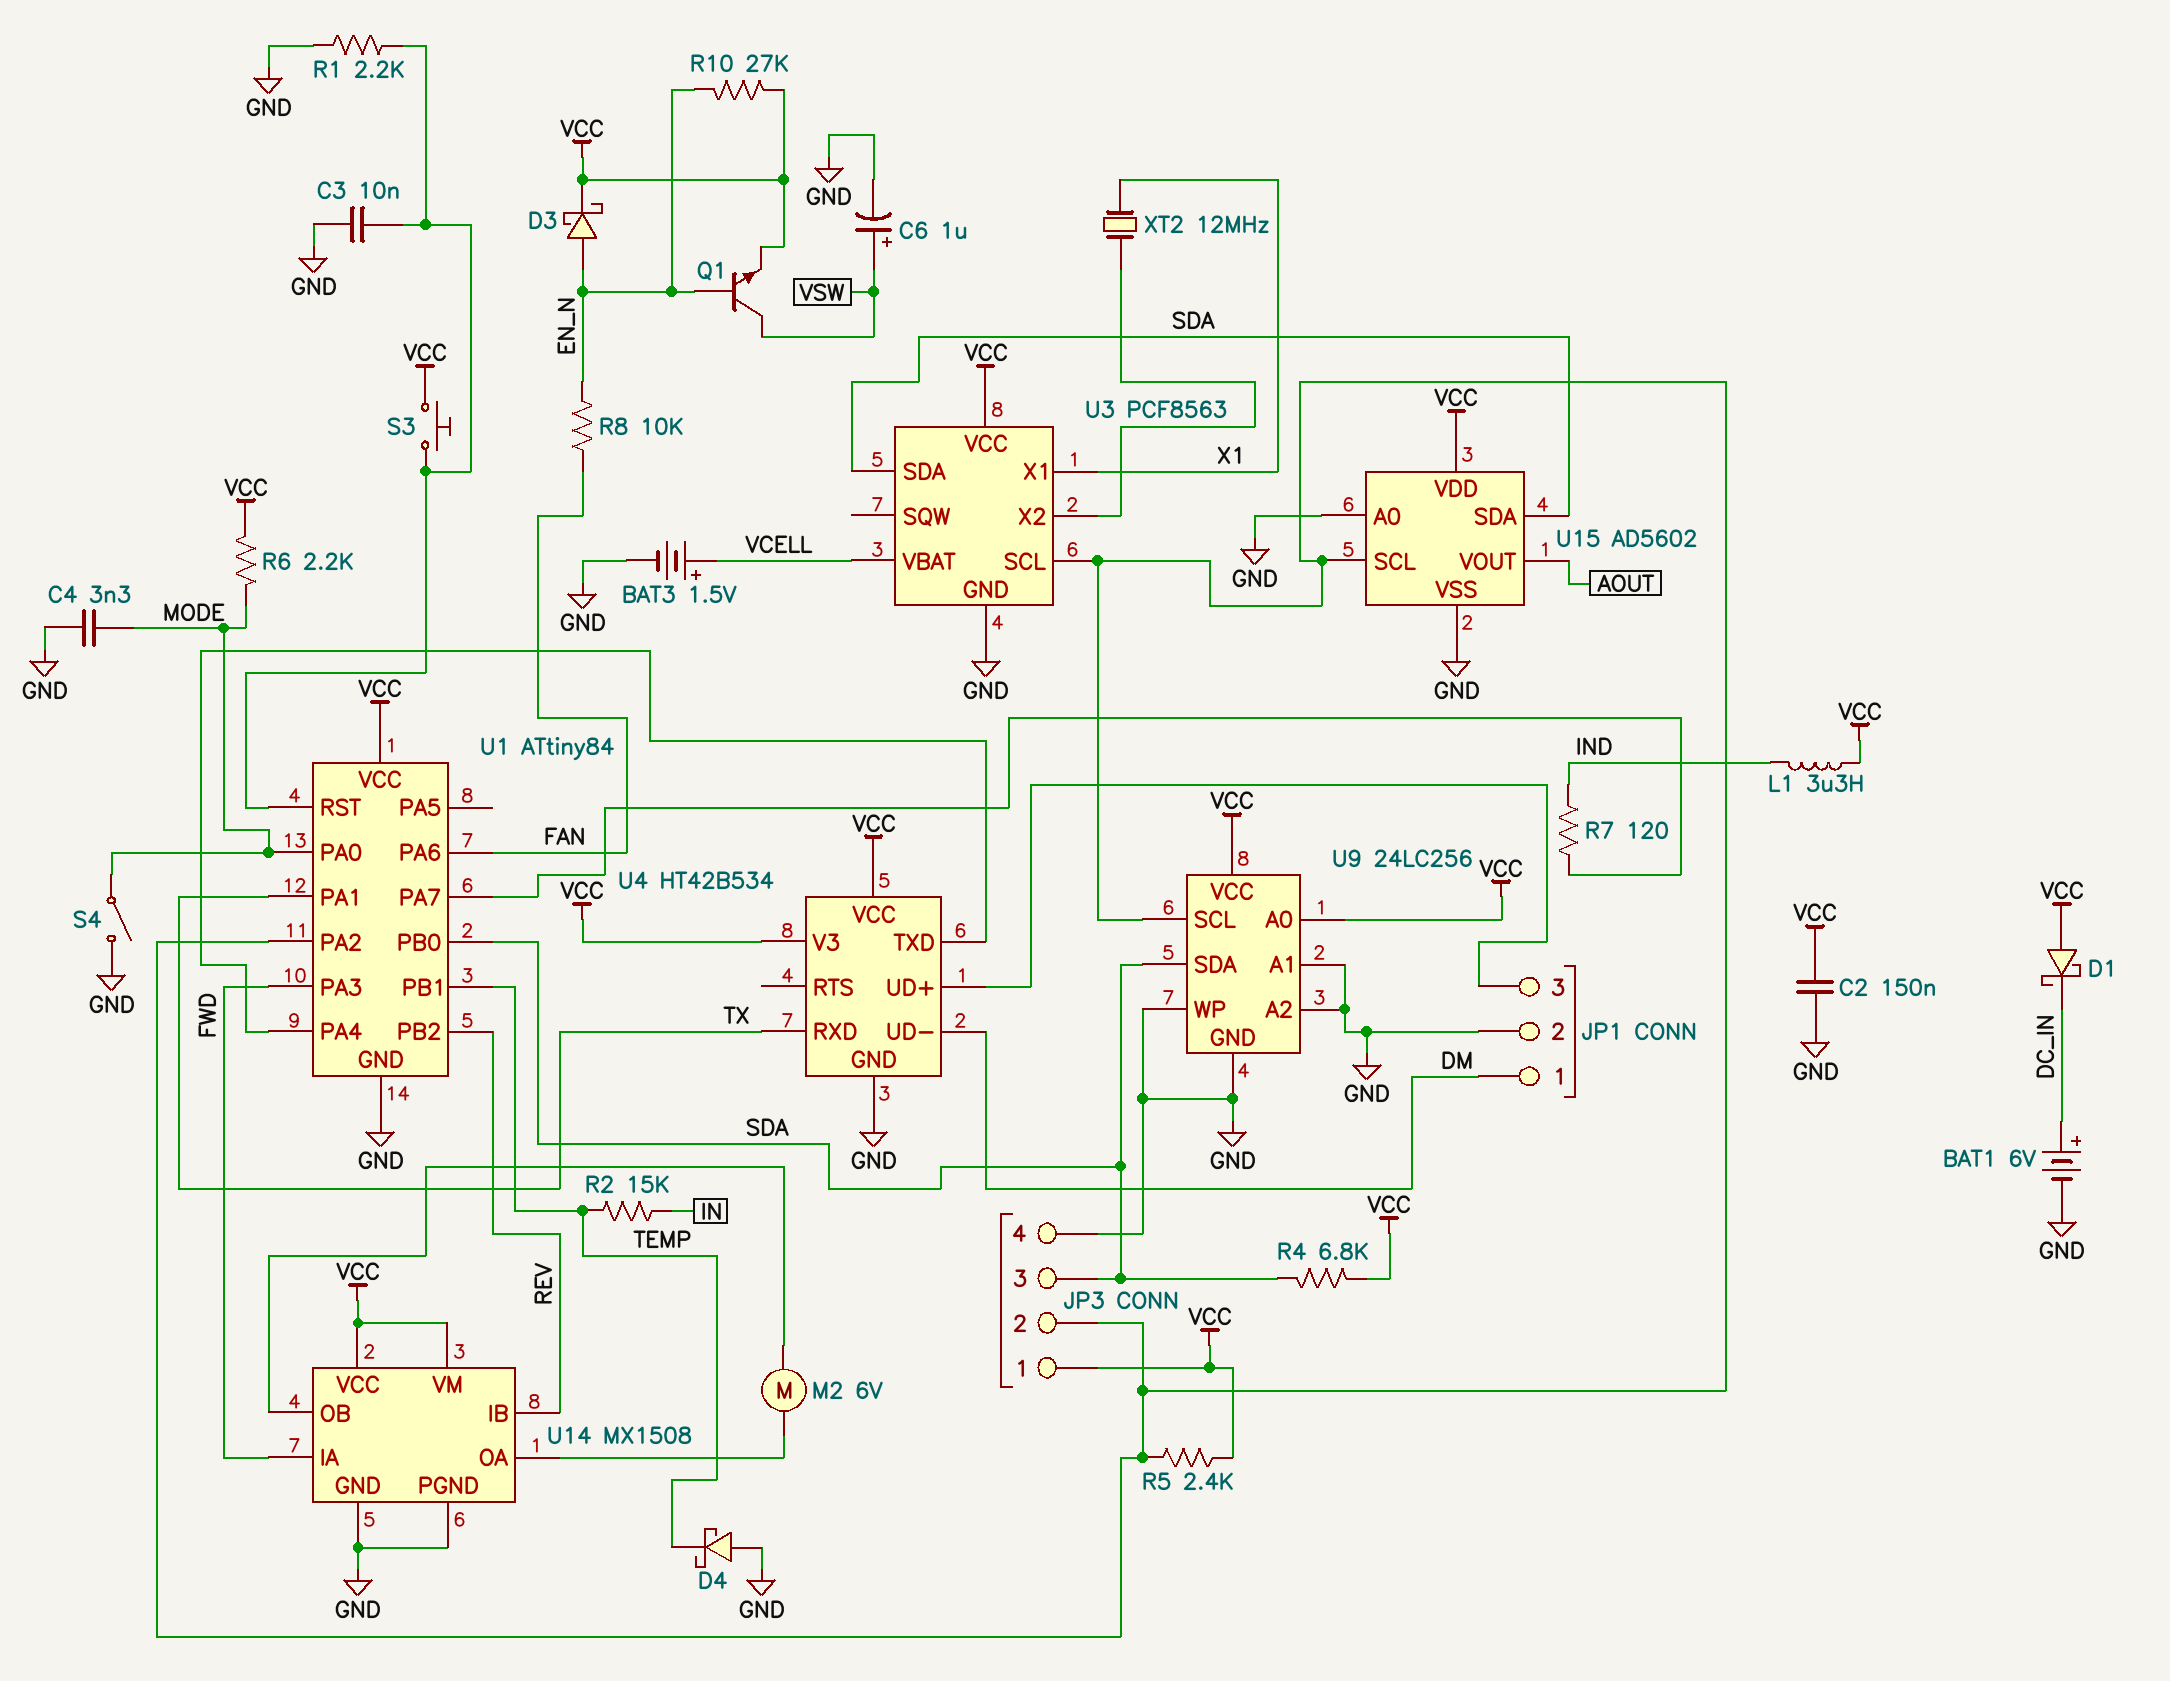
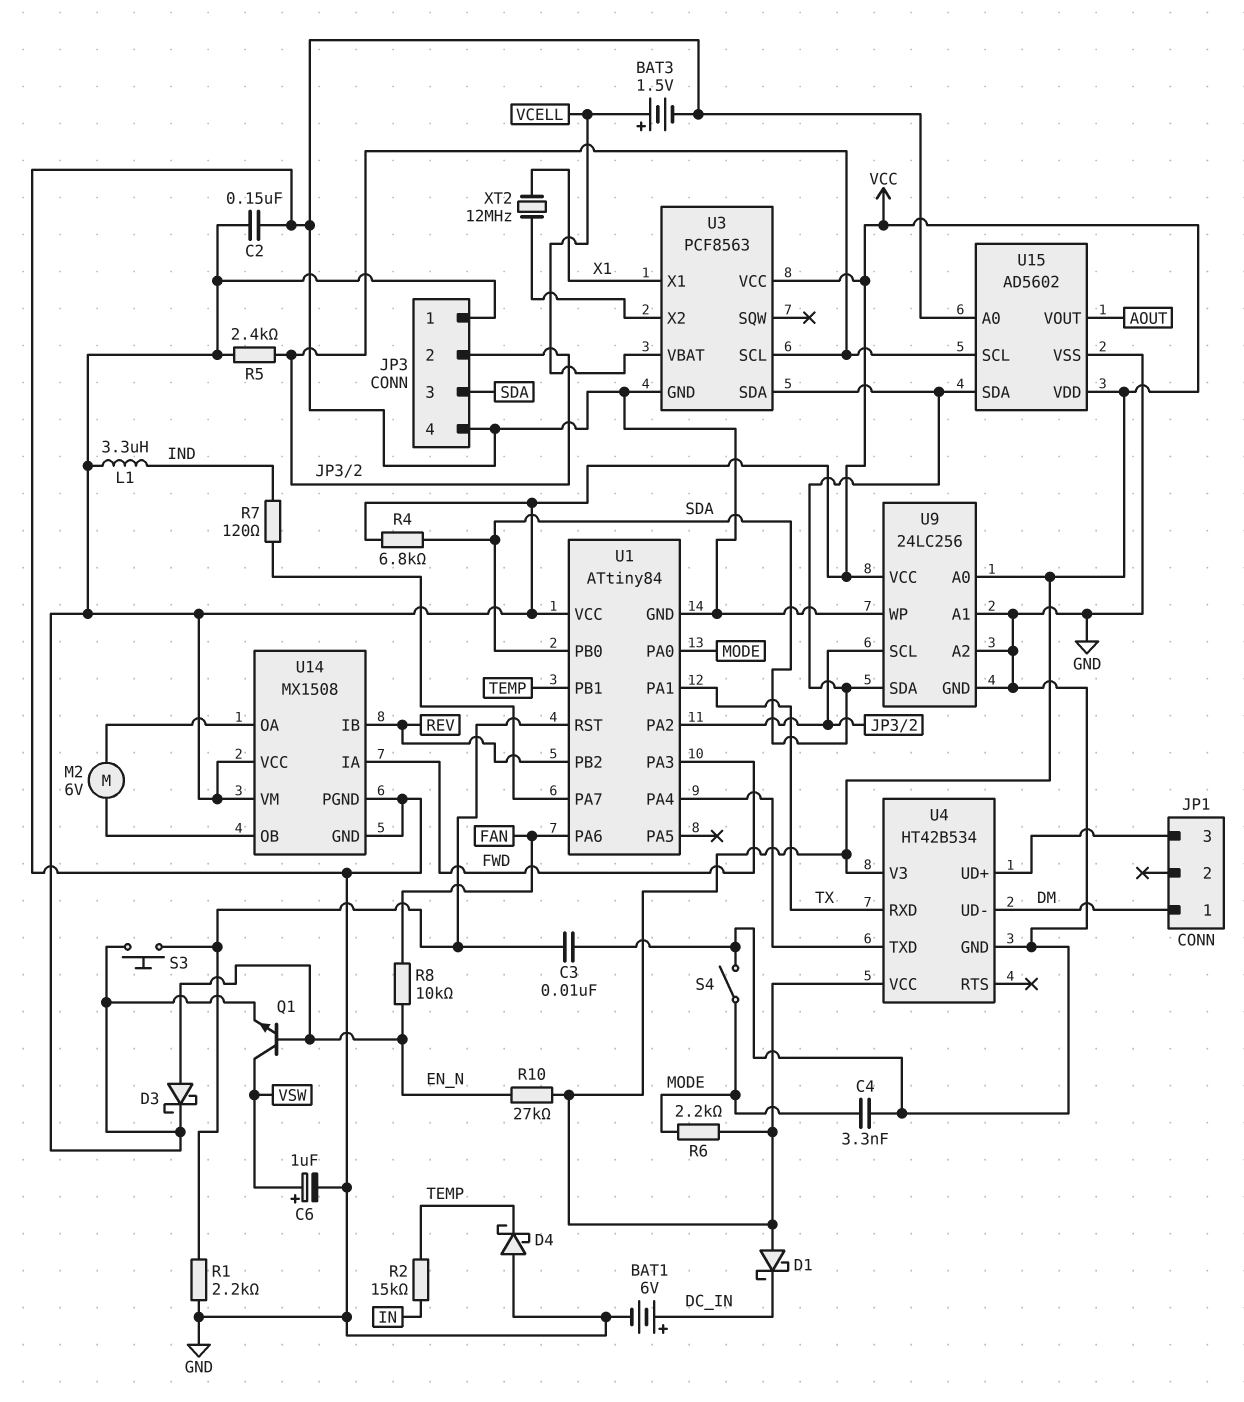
JP1 pin 2: GND -> none

